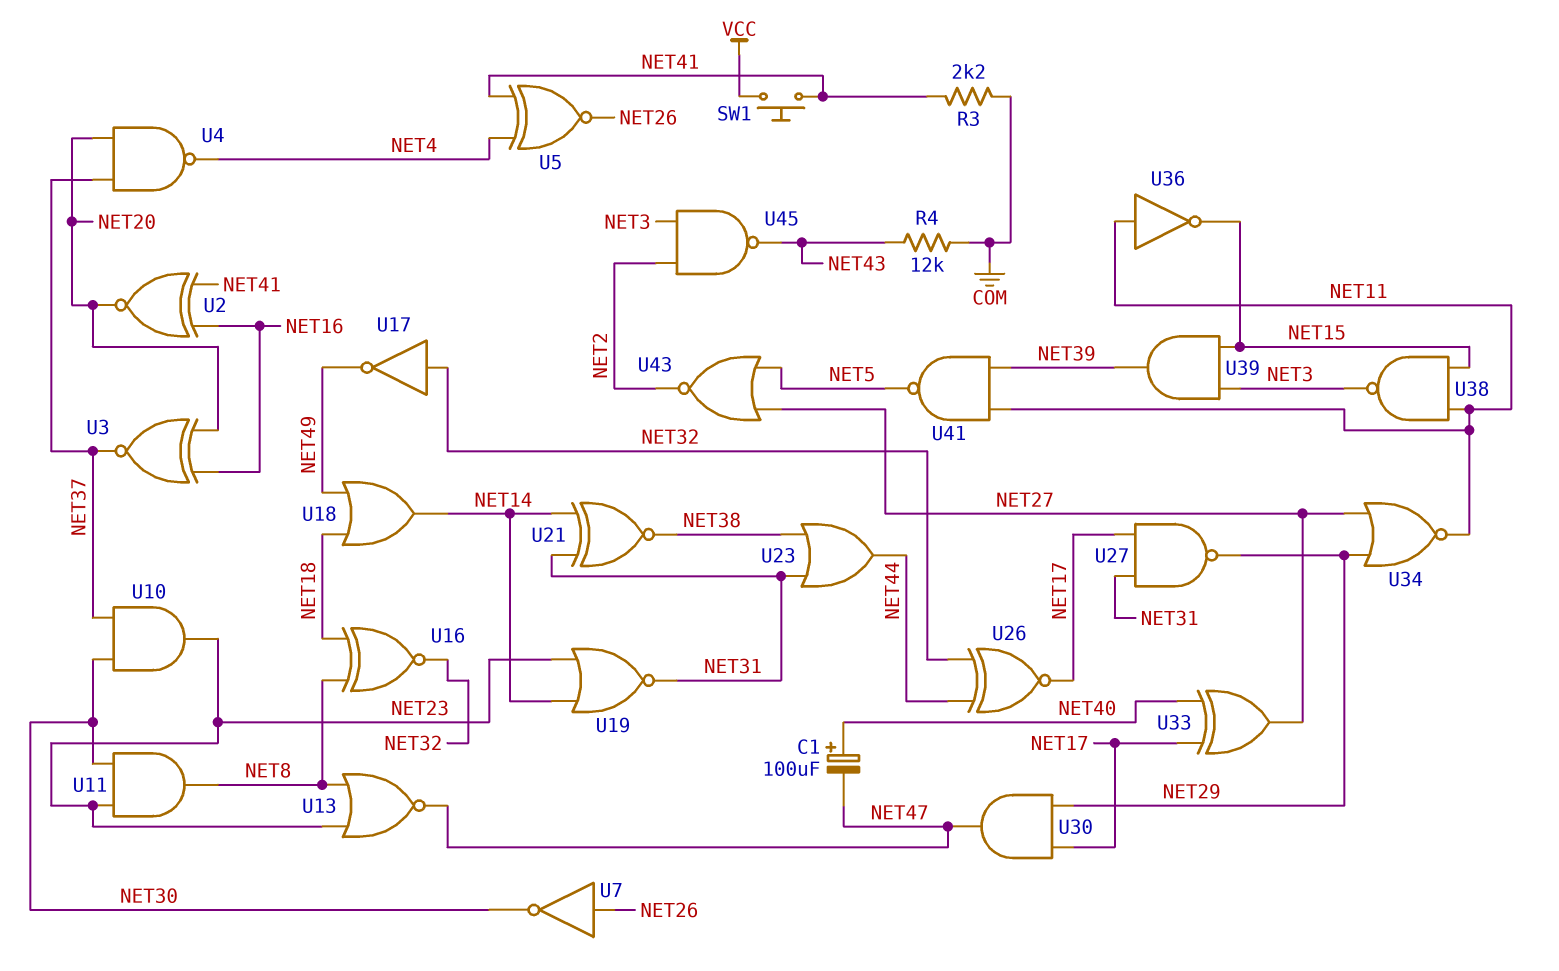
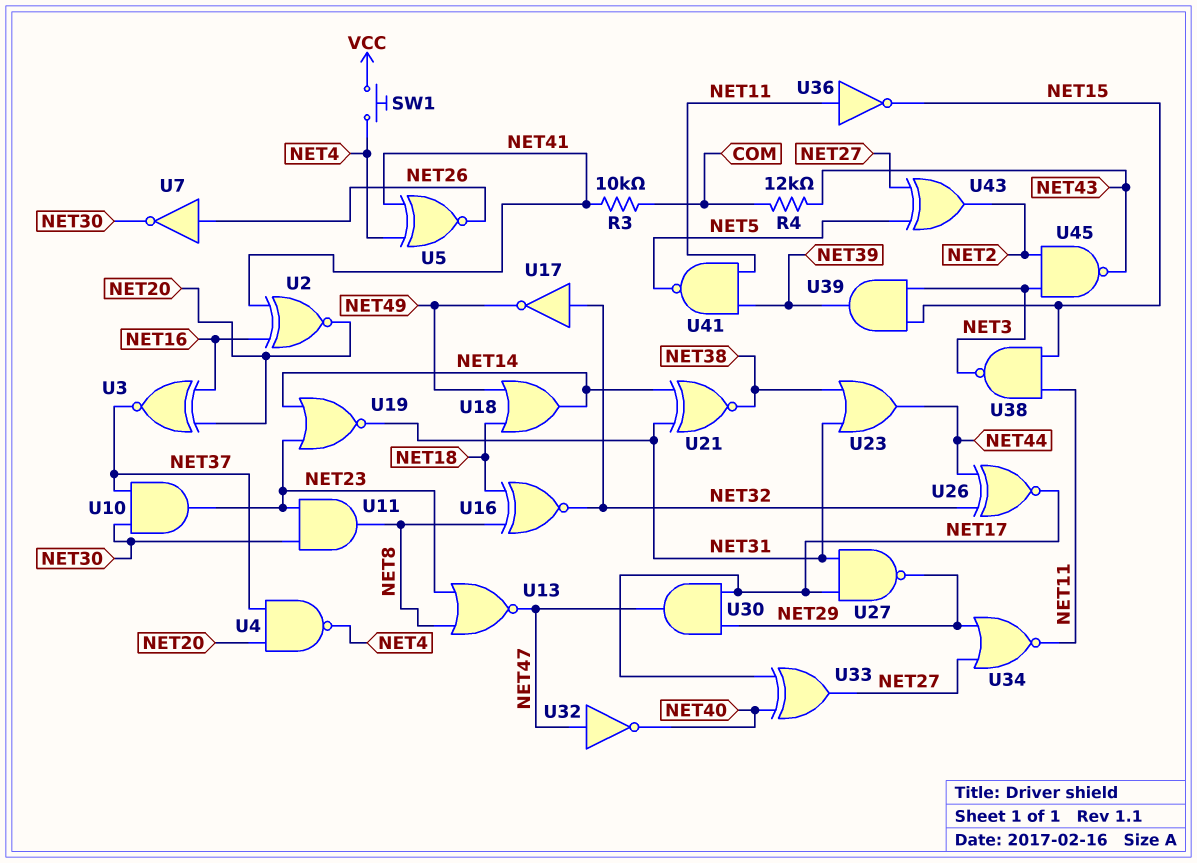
C1: 100uF (plus NET40, minus NET47) -> none
R3: 2.2k (COM, NET41) -> 10k (COM, NET41)
SW1: button (NET41, VCC) -> button (NET4, VCC)
U32: none -> NOT (in NET47, out NET40)
U43: NOR (in NET5, in NET27, out NET2) -> XOR (in NET5, in NET27, out NET2)

